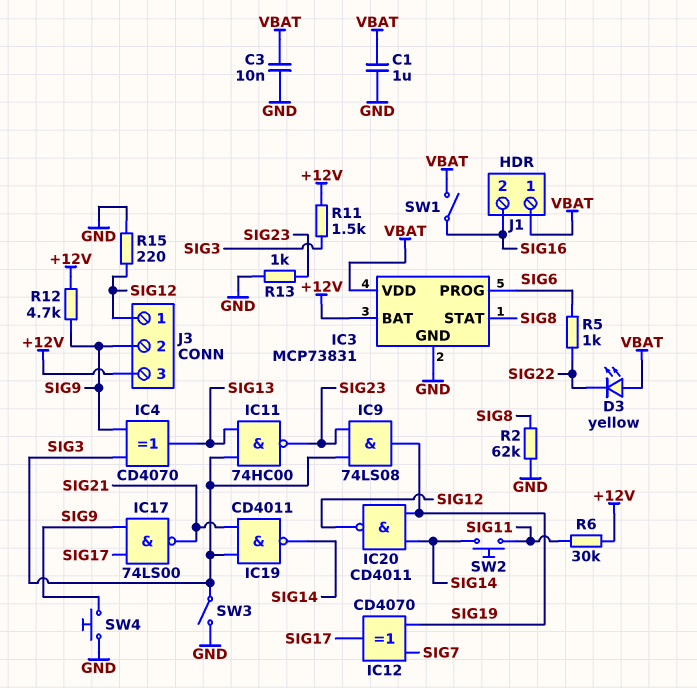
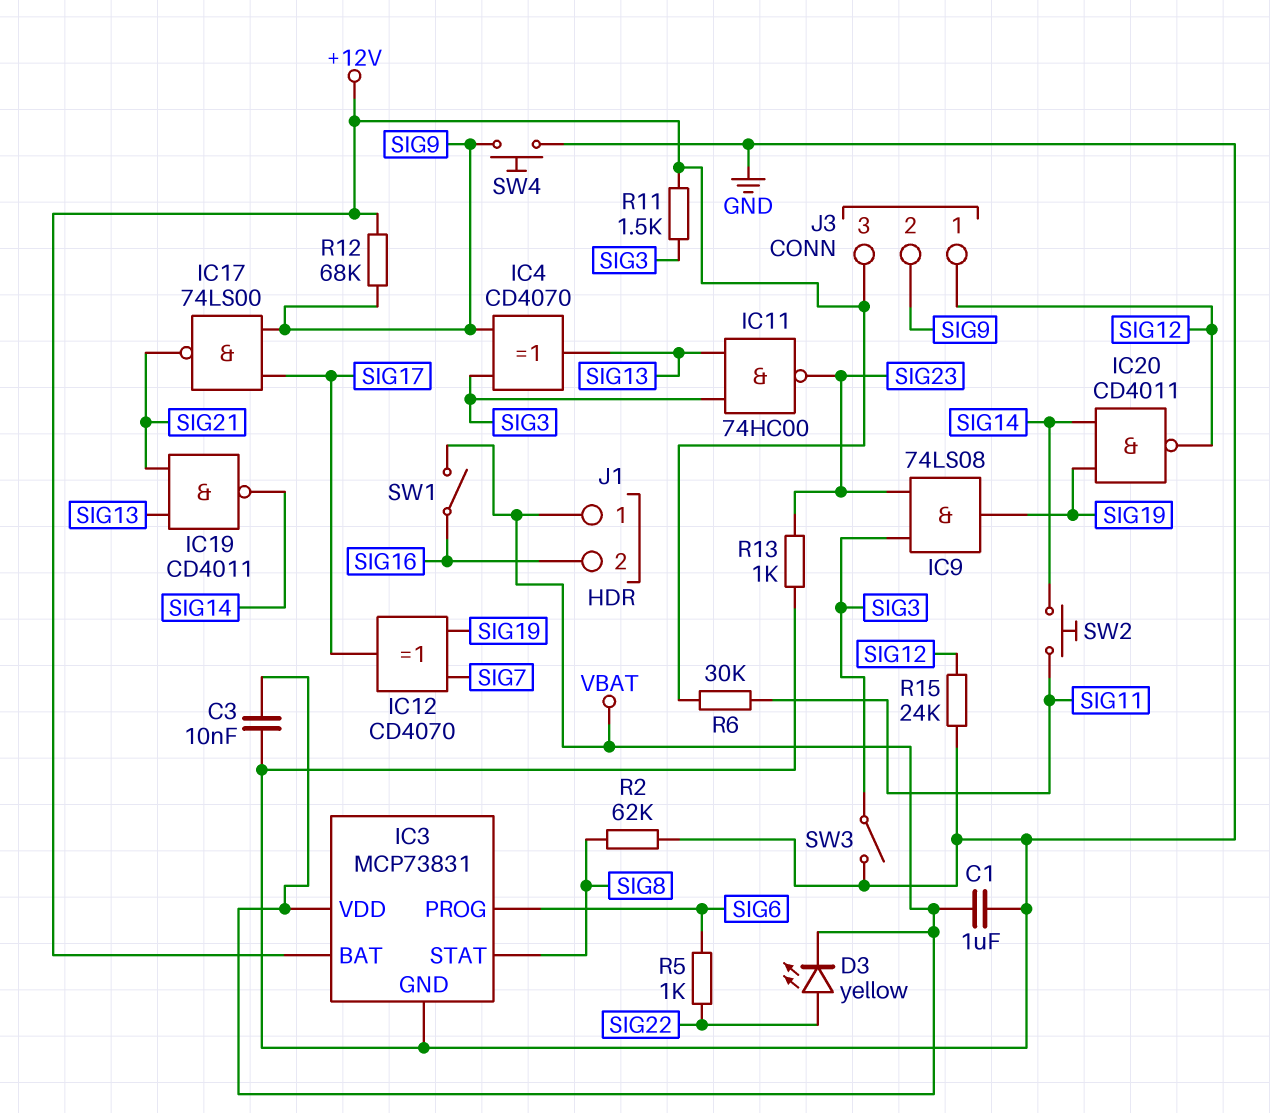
D3: LED yellow (A VBAT, K SIG22) -> LED yellow (A SIG22, K VBAT)
IC19: NAND CD4011 (in SIG3, in SIG21, out SIG14) -> NAND CD4011 (in SIG13, in SIG21, out SIG14)
R12: 4.7k (+12V, SIG9) -> 68k (+12V, SIG9)
R15: 220 (GND, SIG12) -> 24k (GND, SIG12)

